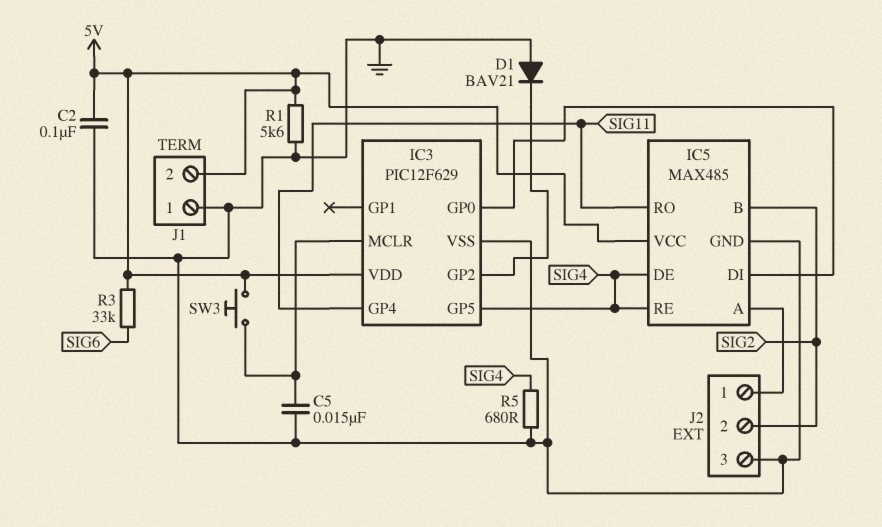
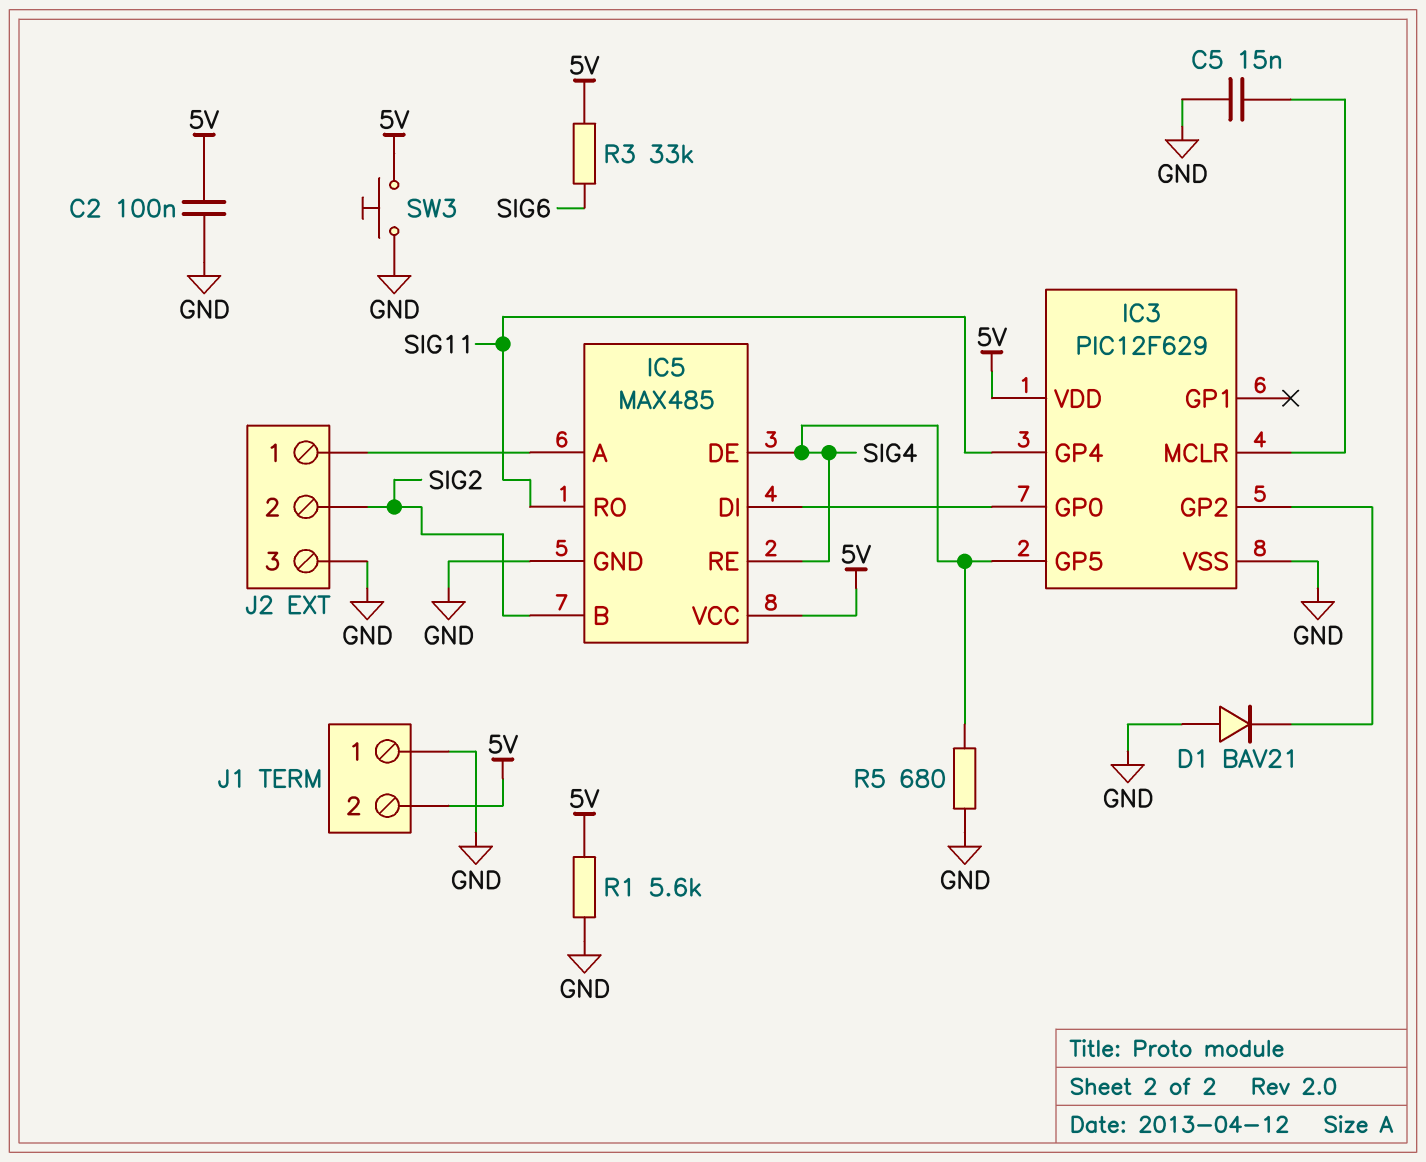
SW3: button (5V, IC3/MCLR) -> button (5V, GND)

